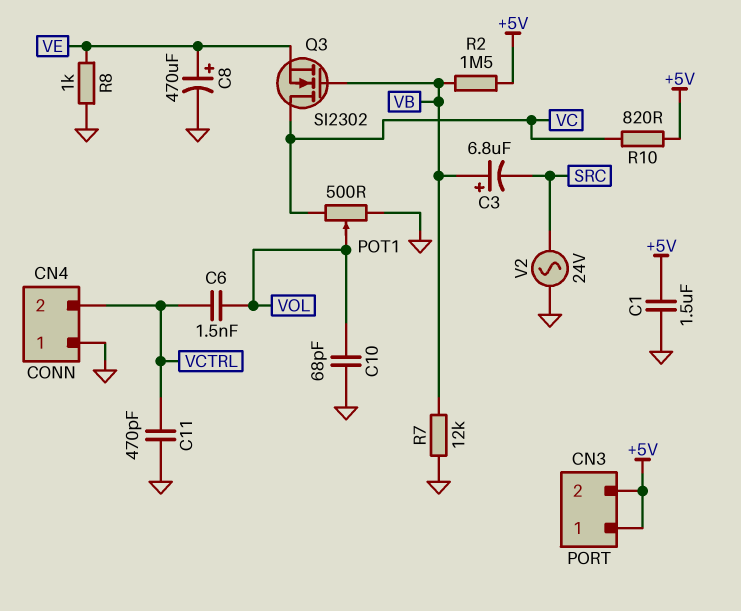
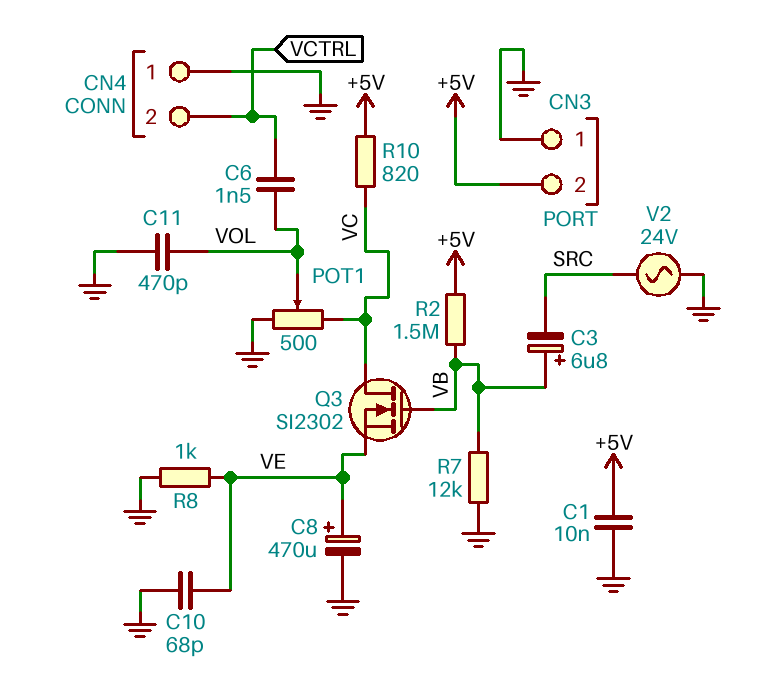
C1: 1.5uF (+5V, GND) -> 10nF (+5V, GND)
C10: 68pF (GND, VOL) -> 68pF (GND, VE)
C11: 470pF (GND, VCTRL) -> 470pF (GND, VOL)
CN3 pin 1: +5V -> GND

